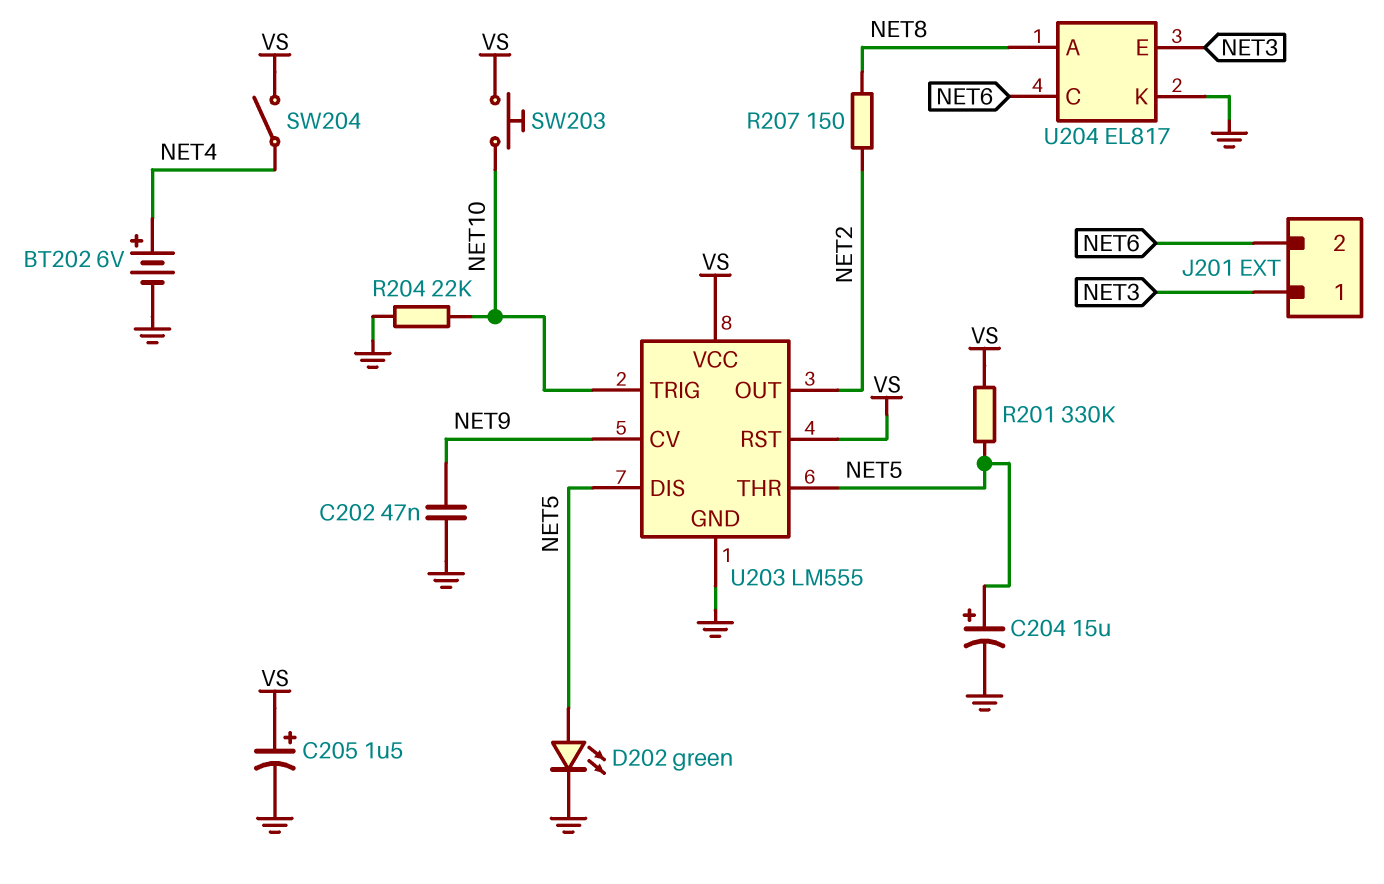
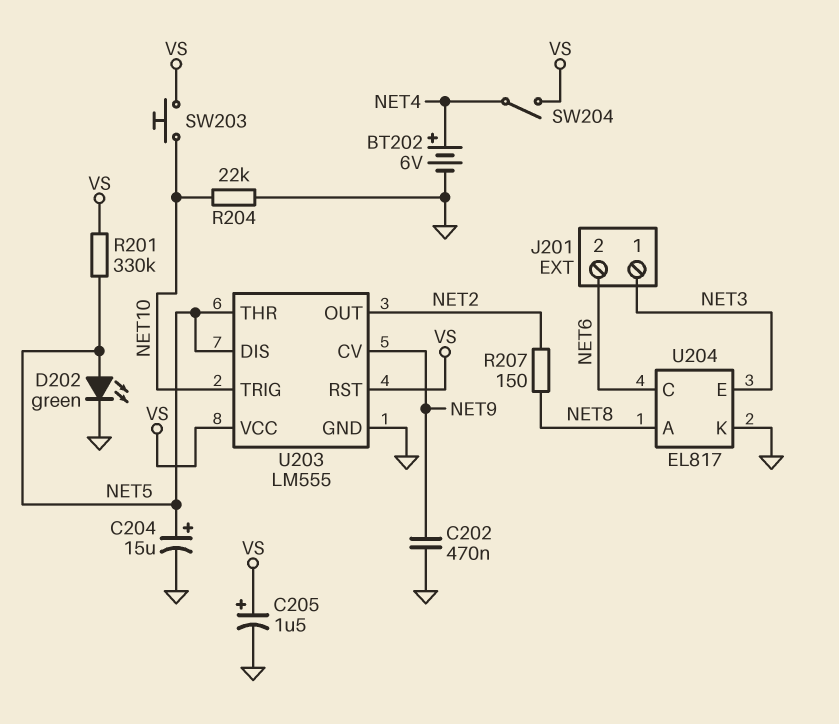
C202: 47nF (GND, NET9) -> 470nF (GND, NET9)

